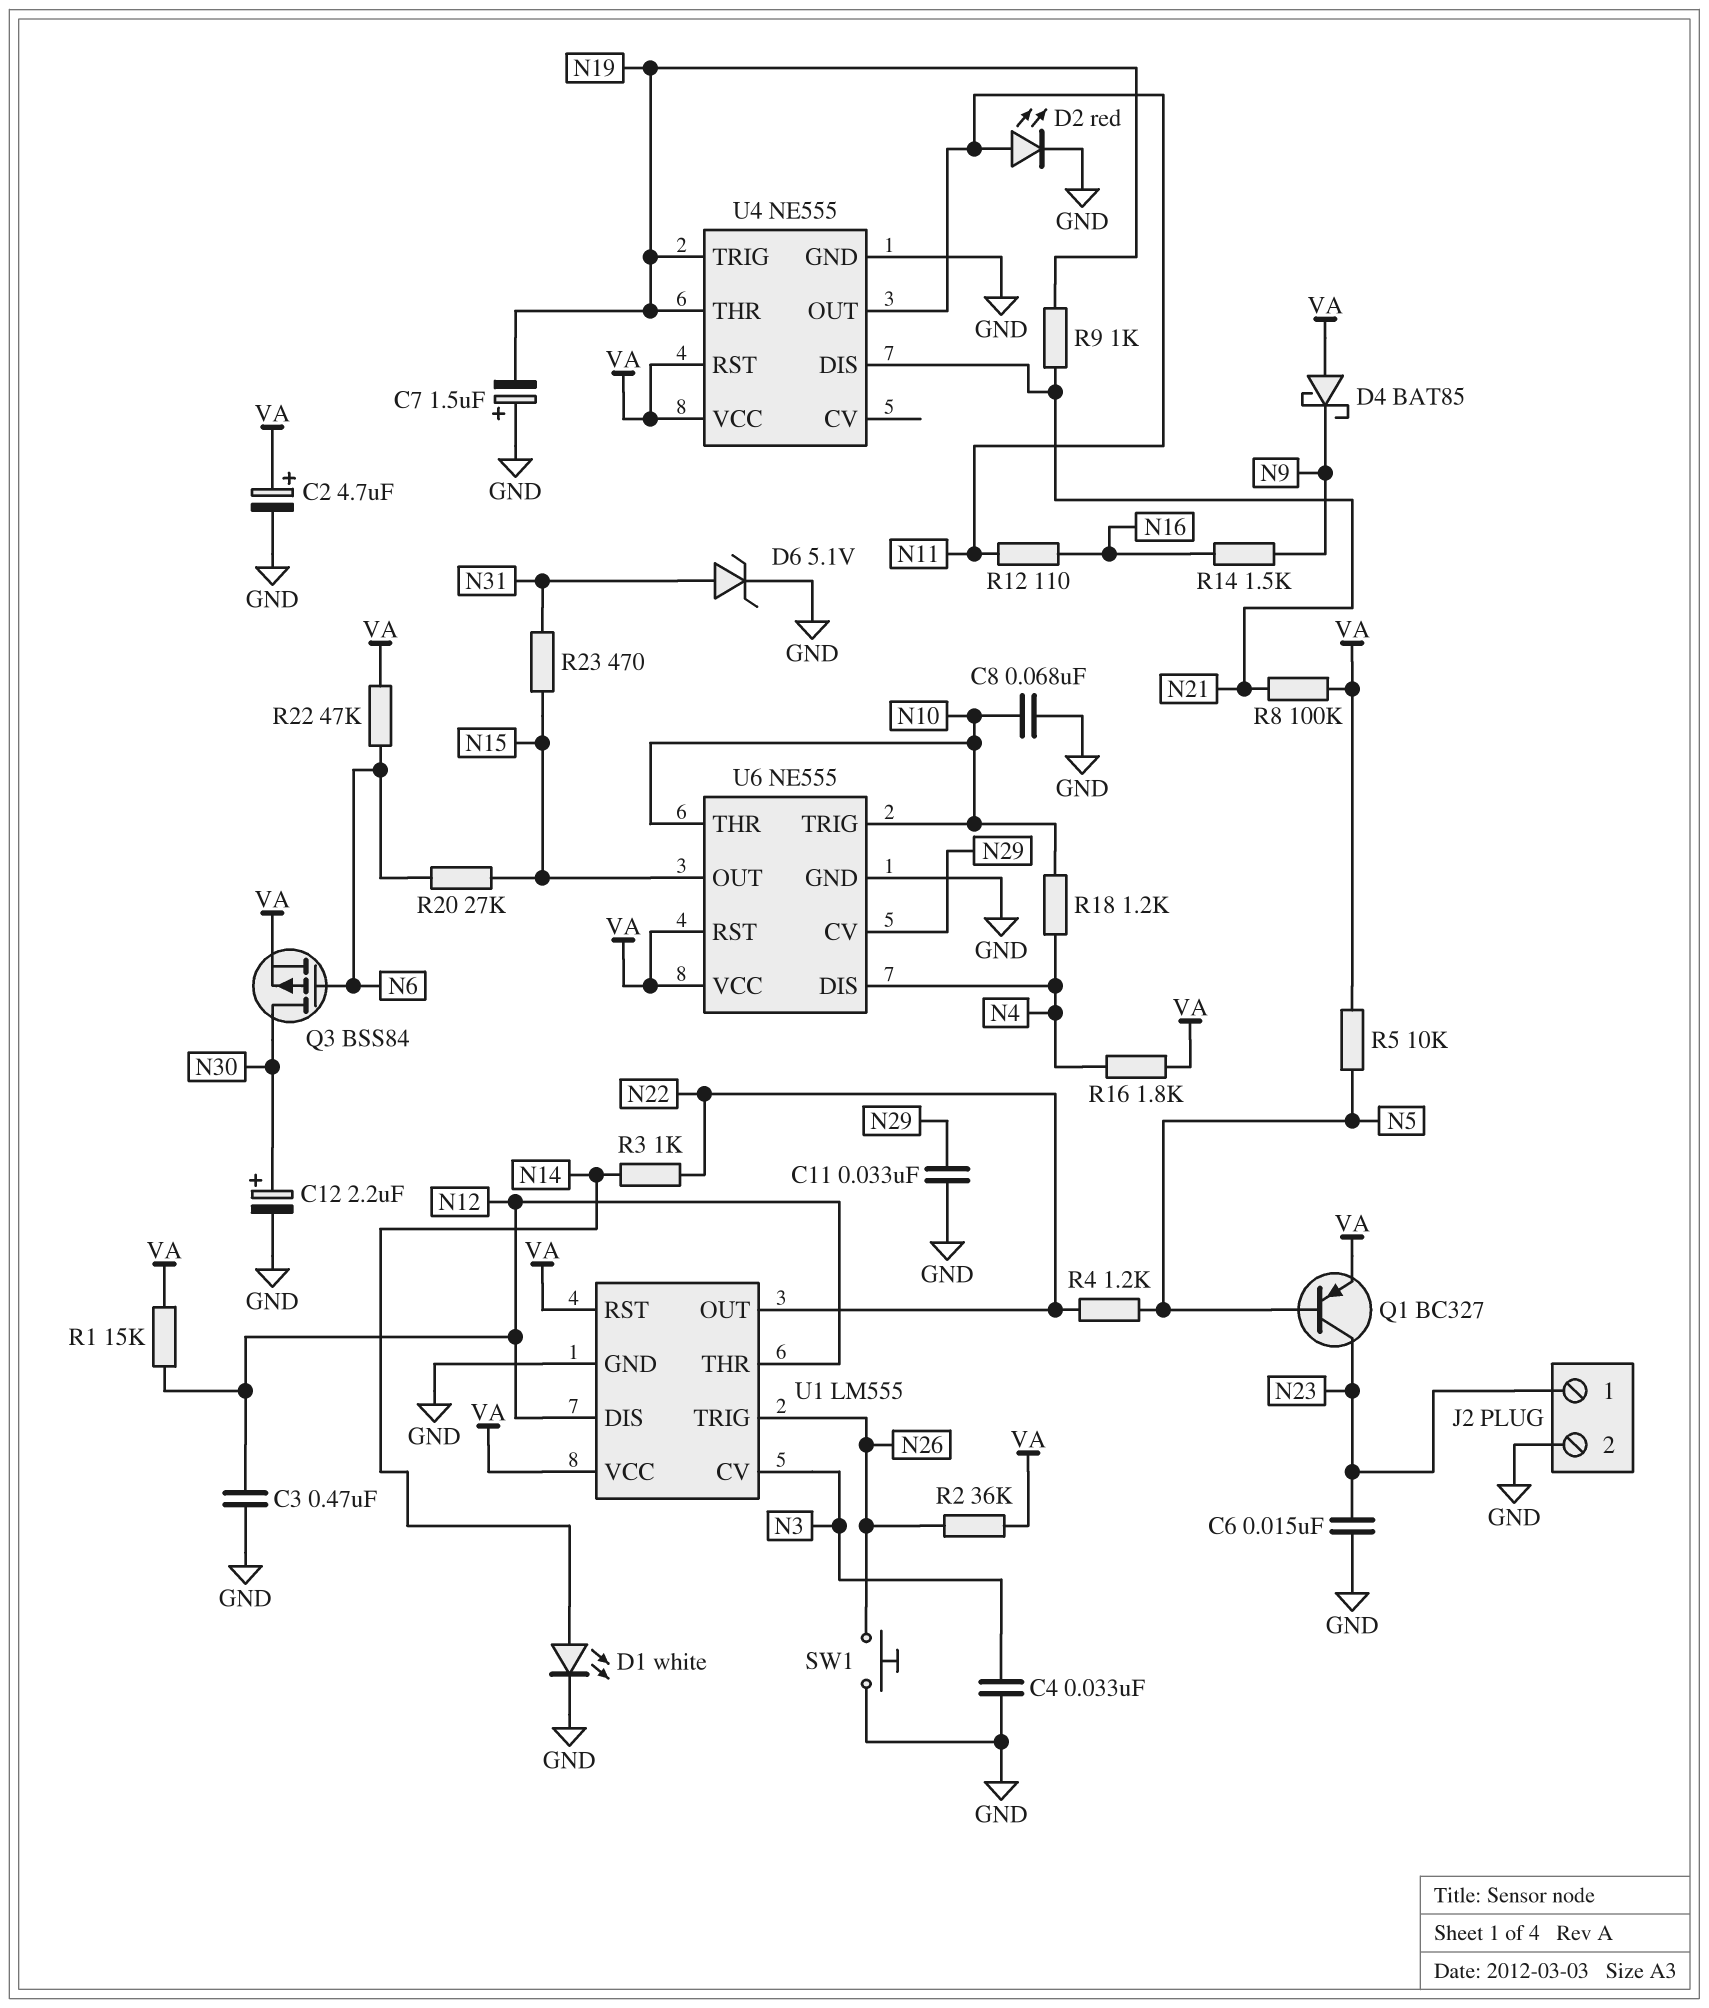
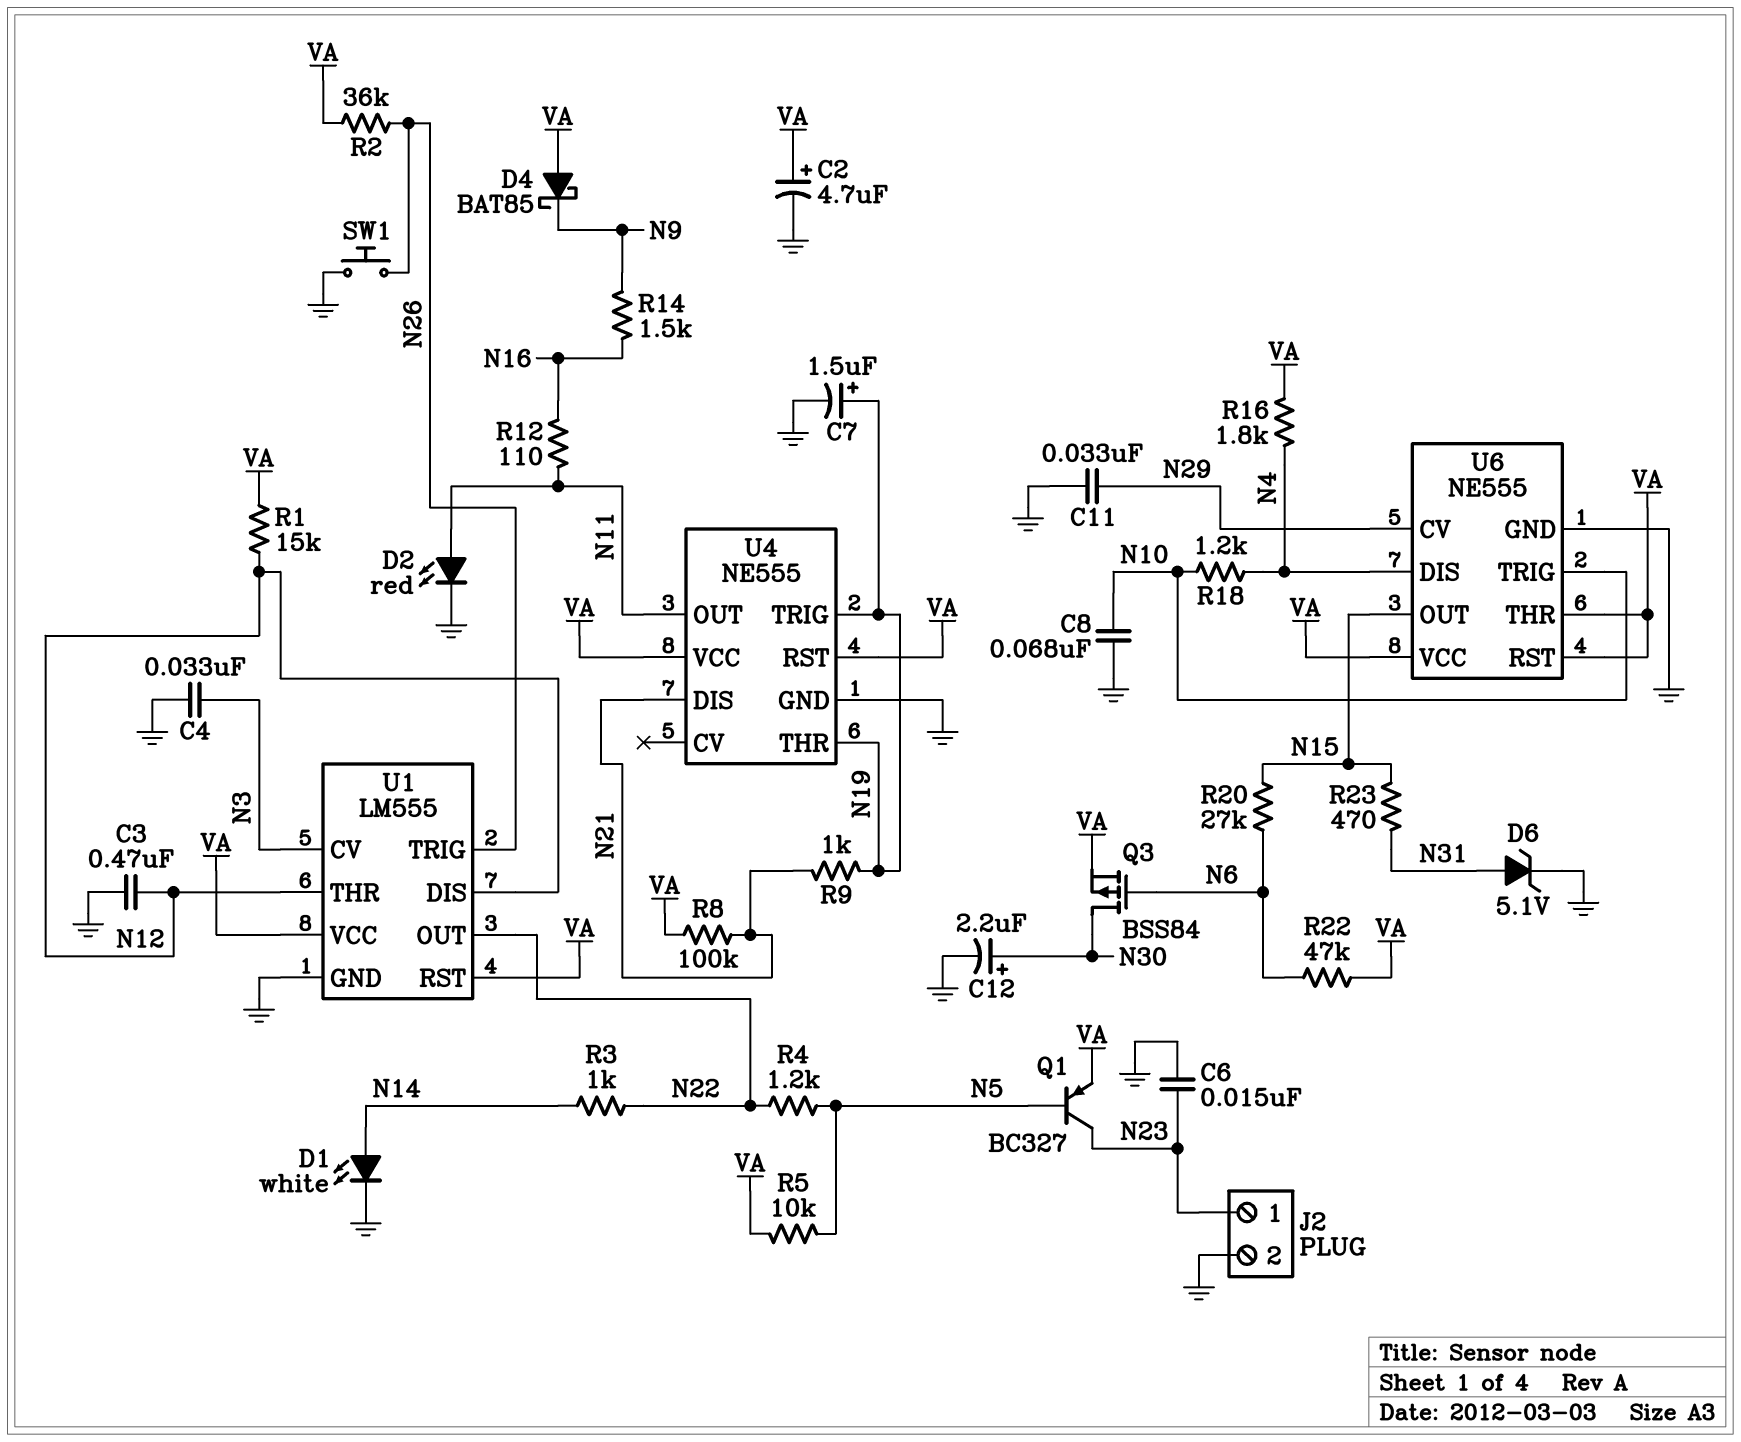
C7: 1.5uF (plus GND, minus N19) -> 1.5uF (plus N19, minus GND)
U6 pin THR: N10 -> VA

